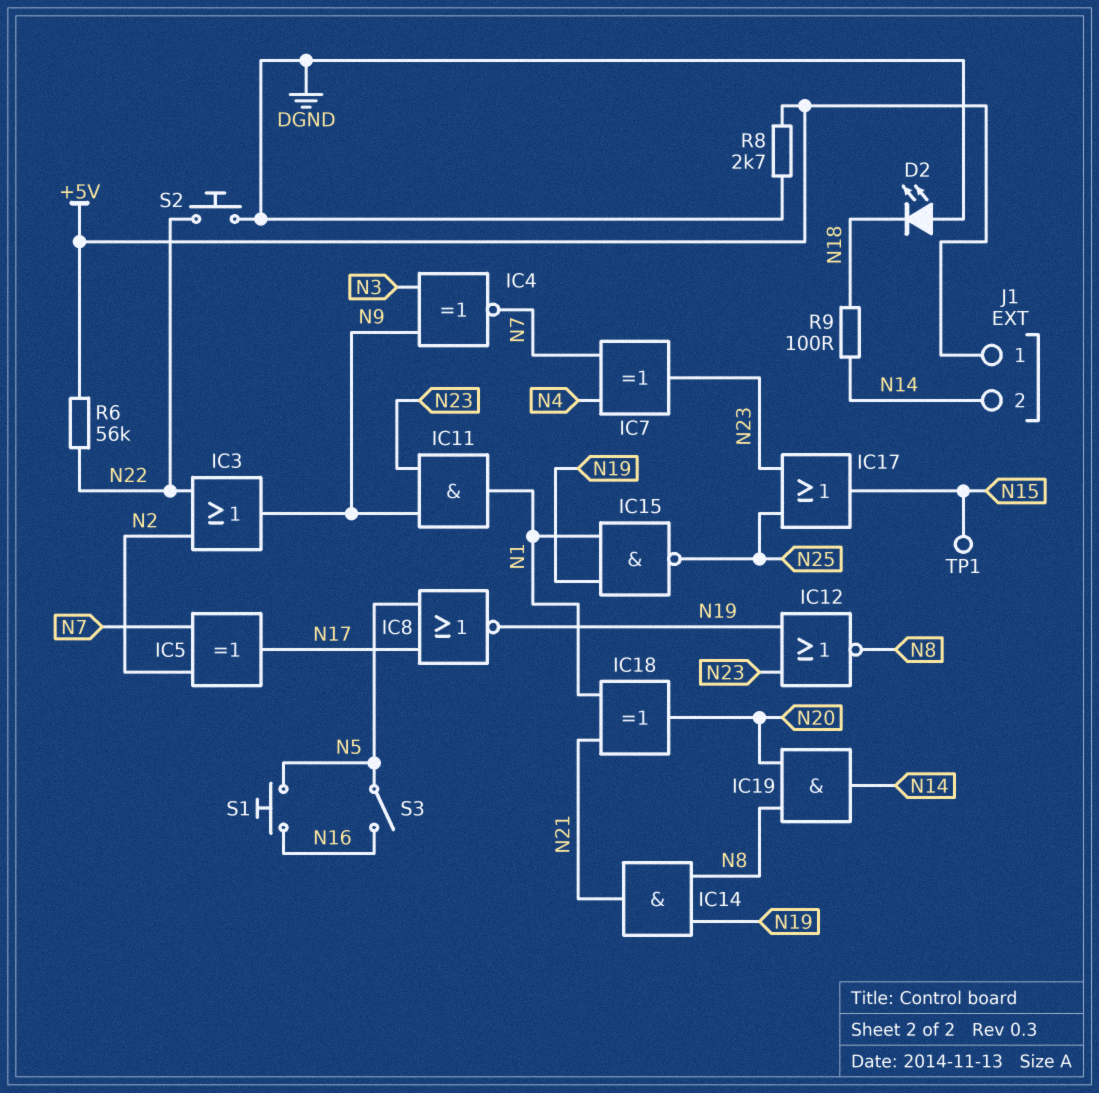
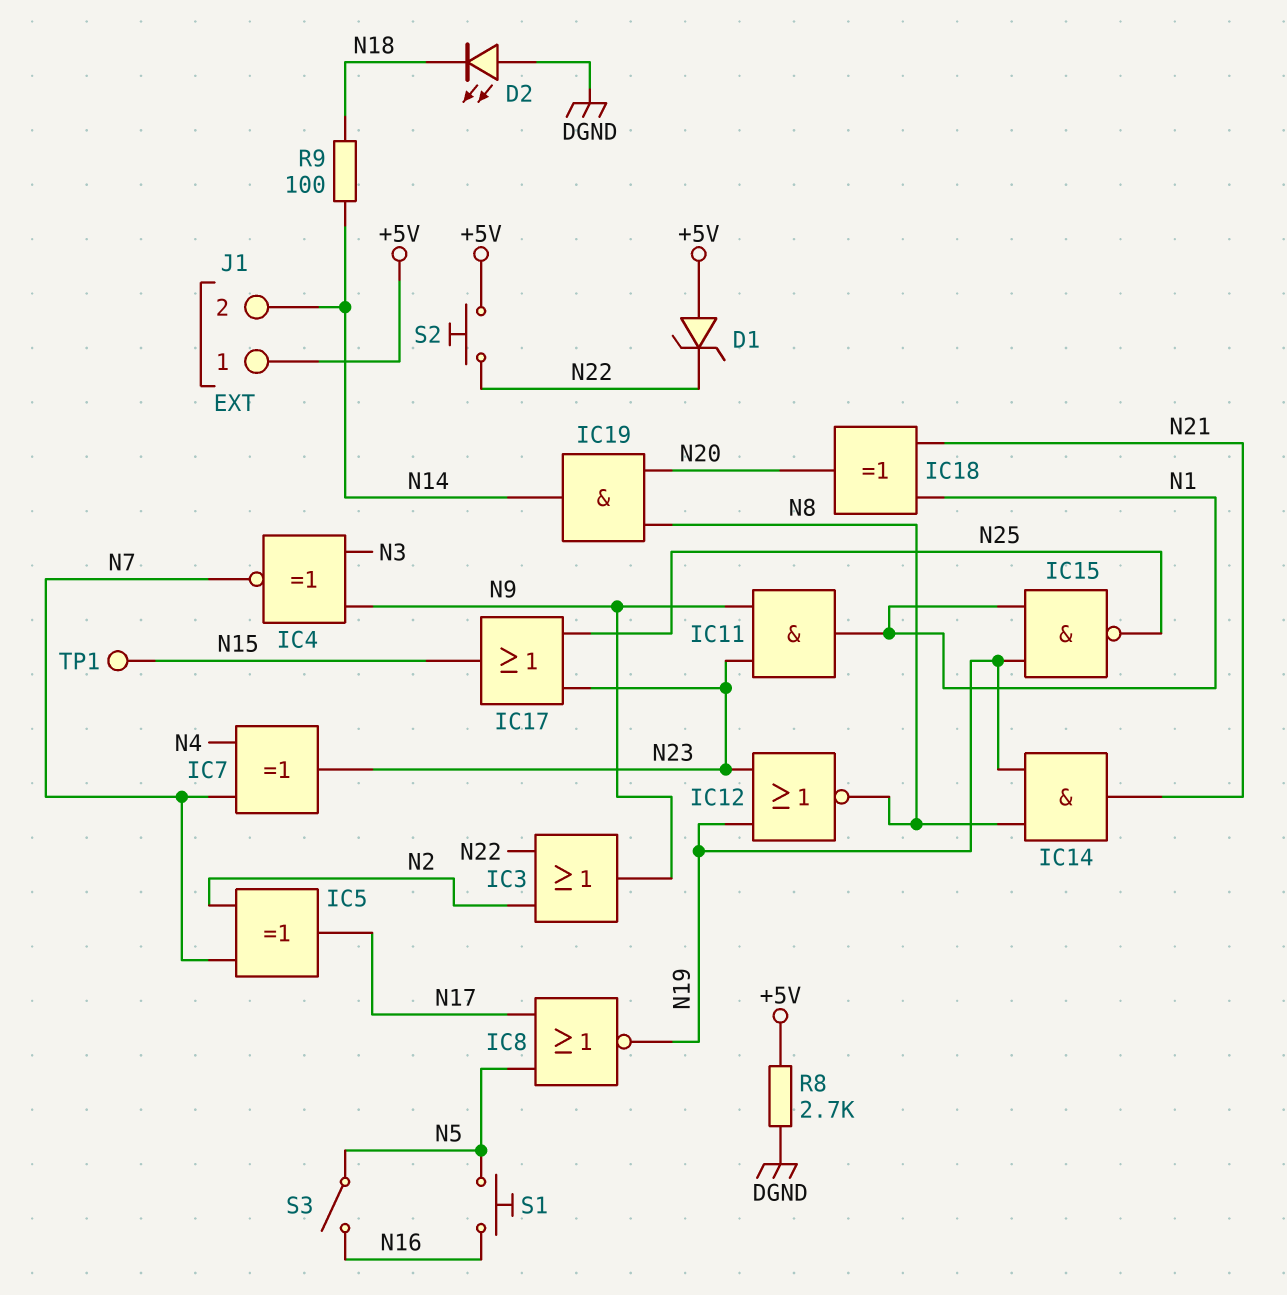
D1: none -> zener (A +5V, K N22)
R6: 56k (+5V, N22) -> none
S2: button (DGND, N22) -> button (+5V, N22)

